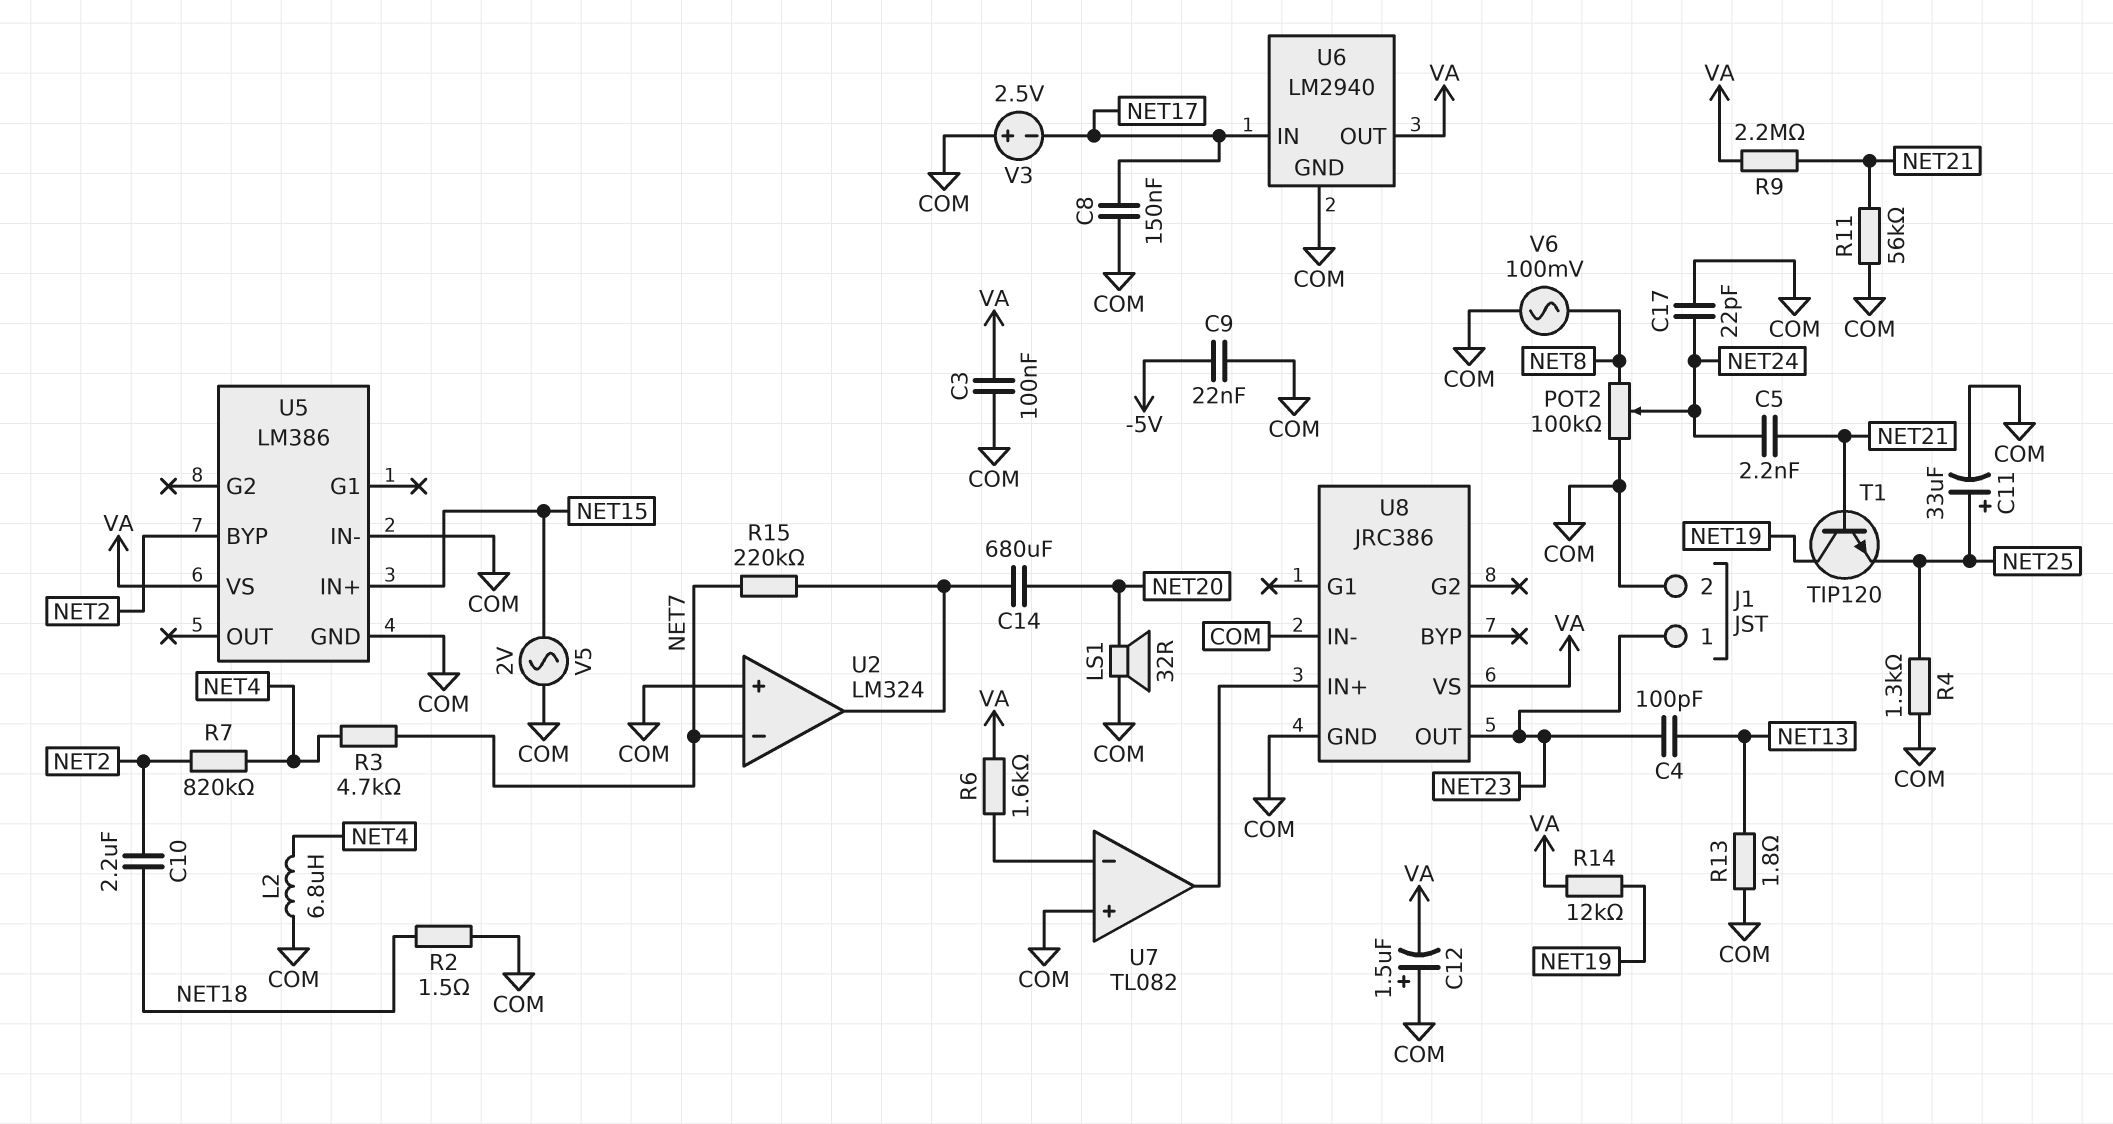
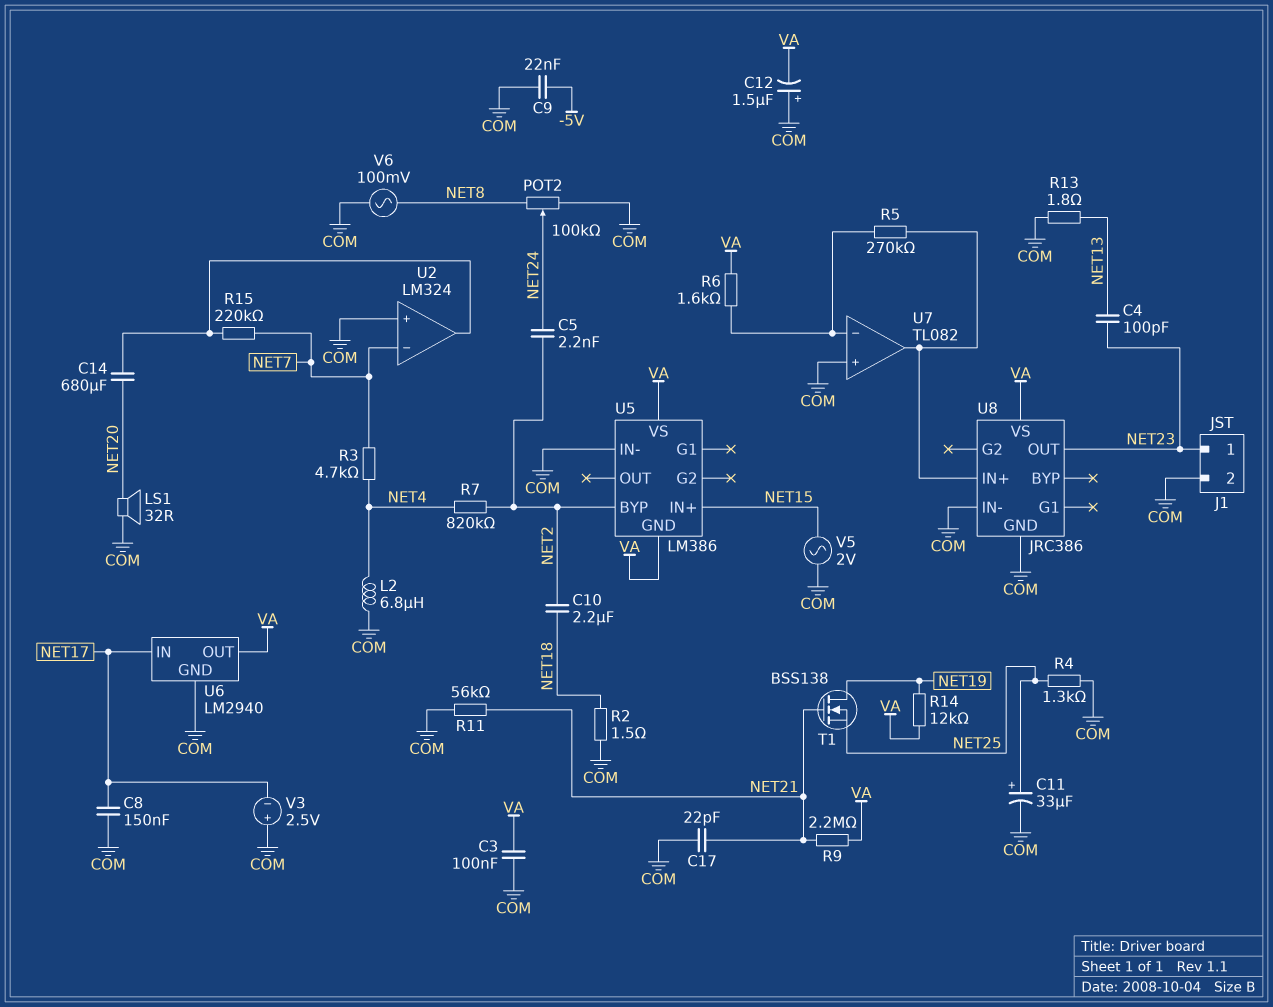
C5: 2.2nF (NET21, NET24) -> 2.2nF (NET2, NET24)
C17: 22pF (COM, NET24) -> 22pF (COM, NET21)
R5: none -> 270k (U7/in-, U7/out)
T1: NPN TIP120 (B NET21, C NET19, E NET25) -> NMOS BSS138 (G NET21, D NET19, S NET25)
U5 pin GND: COM -> VA

